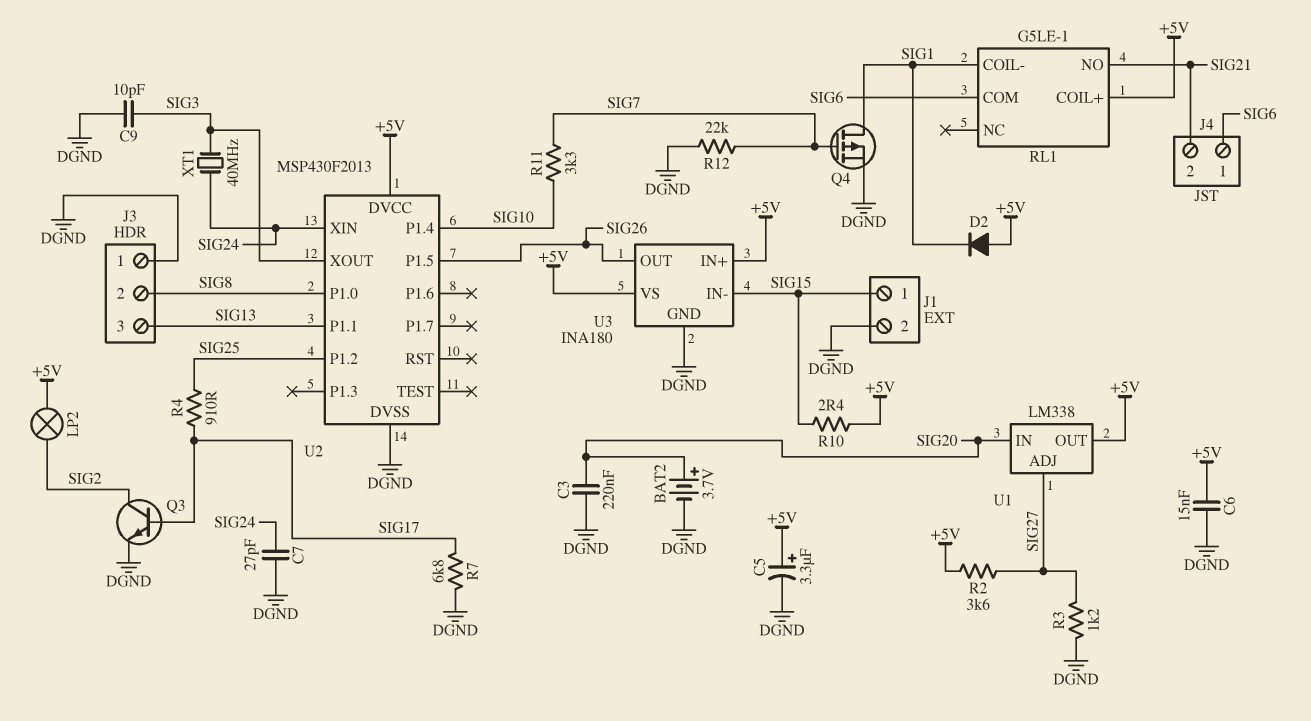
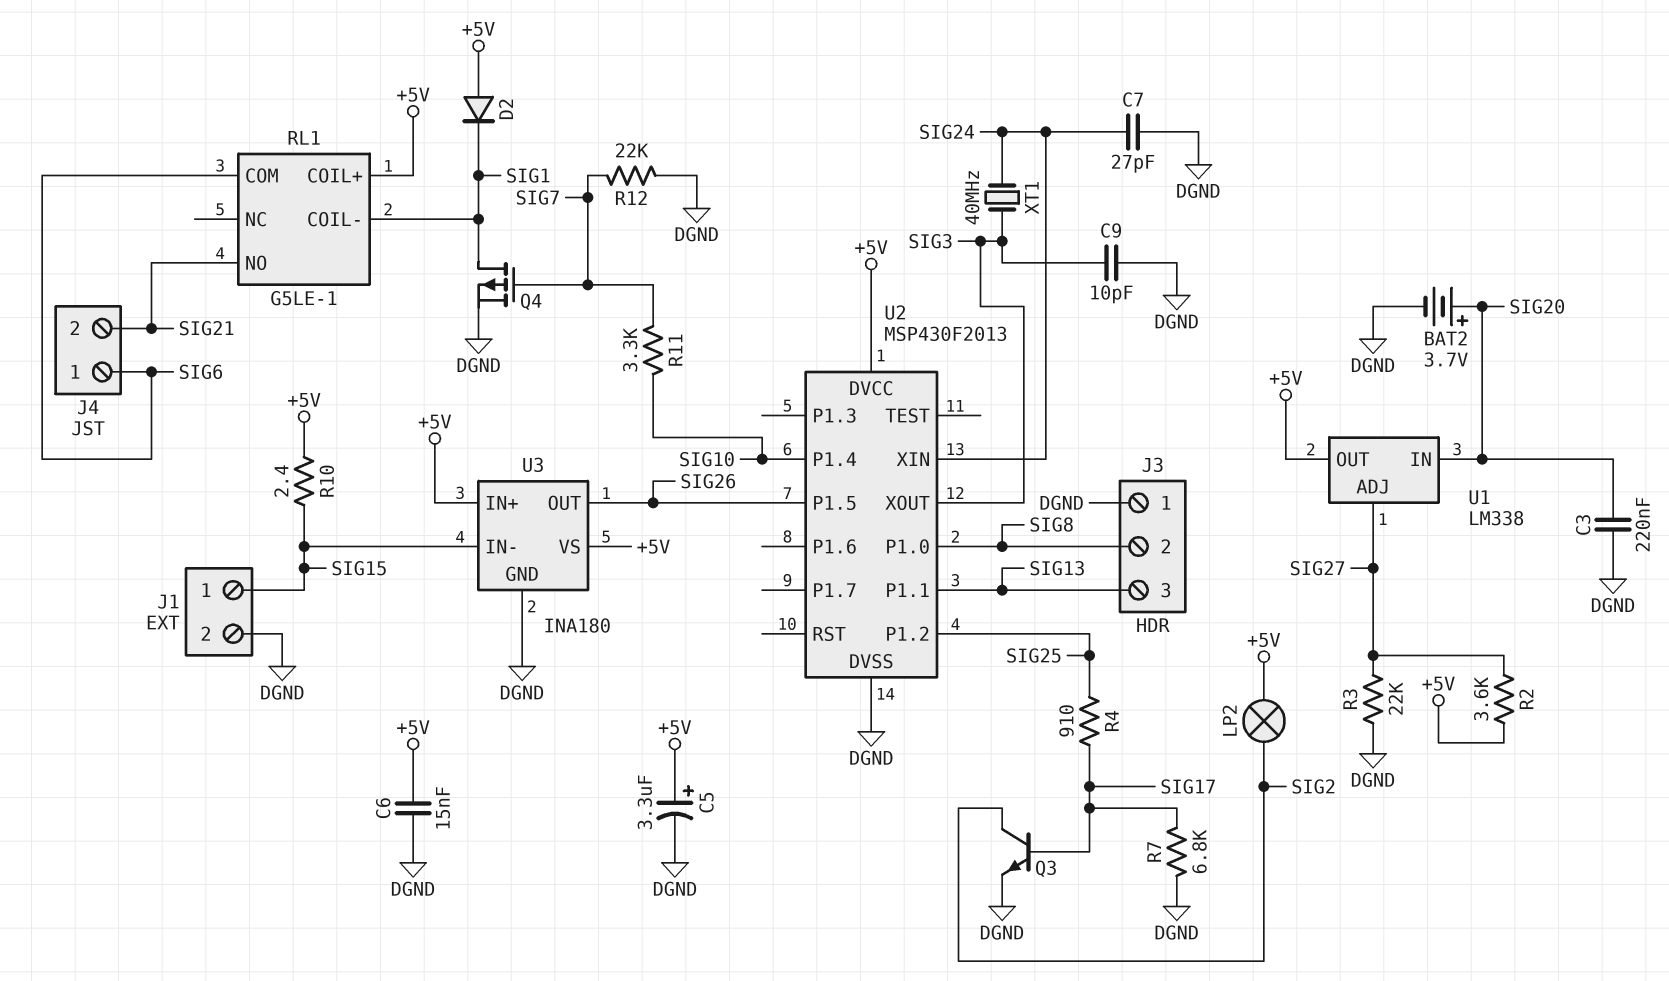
R3: 1.2k (DGND, SIG27) -> 22k (DGND, SIG27)

